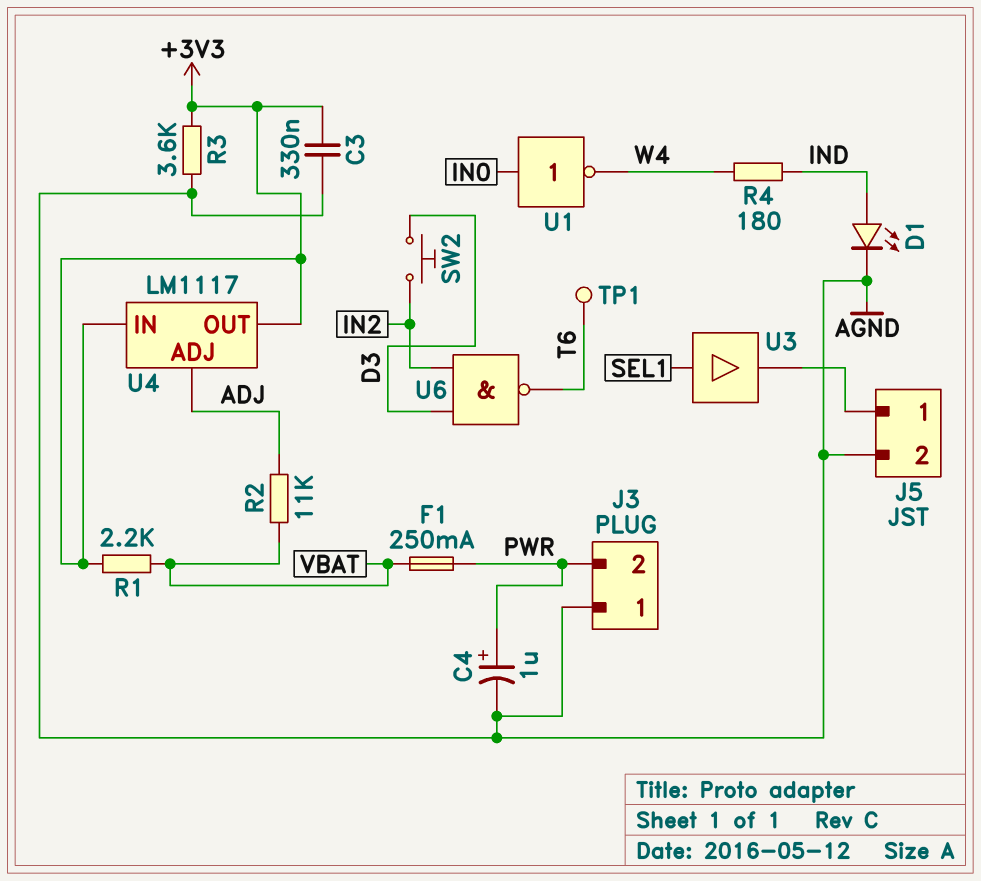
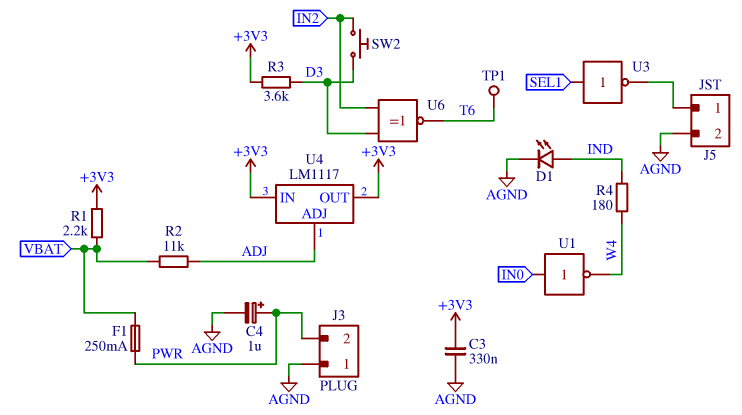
R3: 3.6k (+3V3, AGND) -> 3.6k (+3V3, D3)
U3: buffer (in SEL1, out J5/1) -> NOT (in SEL1, out J5/1)
U6: NAND (in D3, in IN2, out T6) -> XNOR (in D3, in IN2, out T6)

